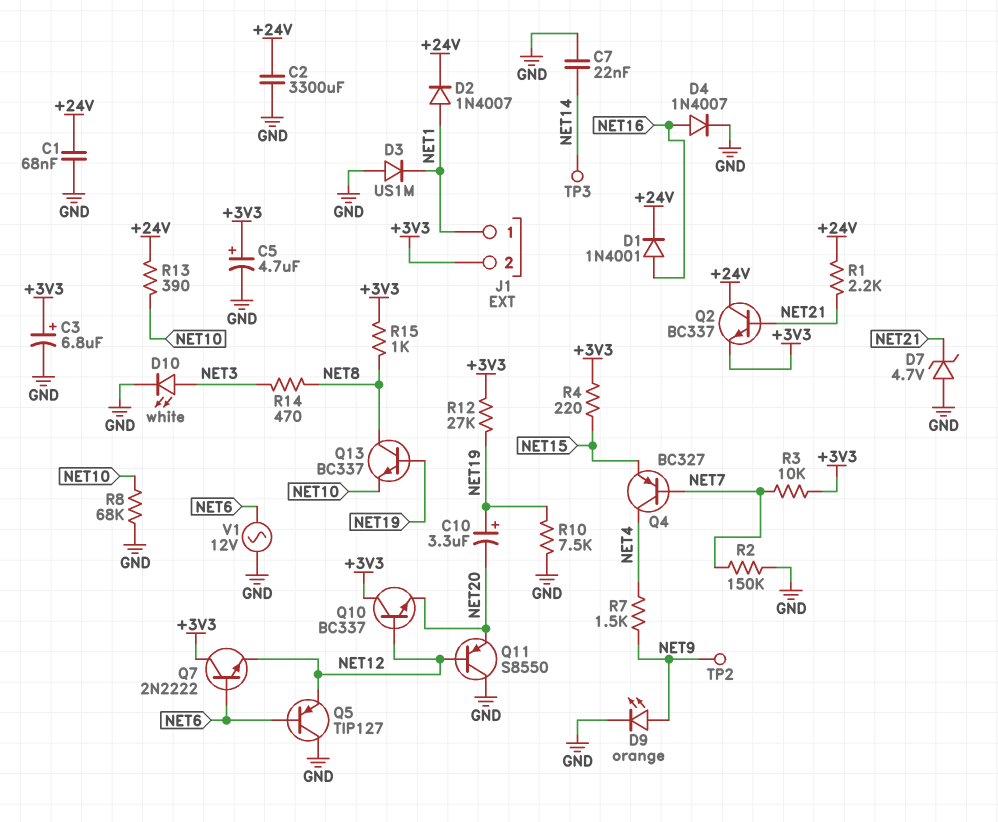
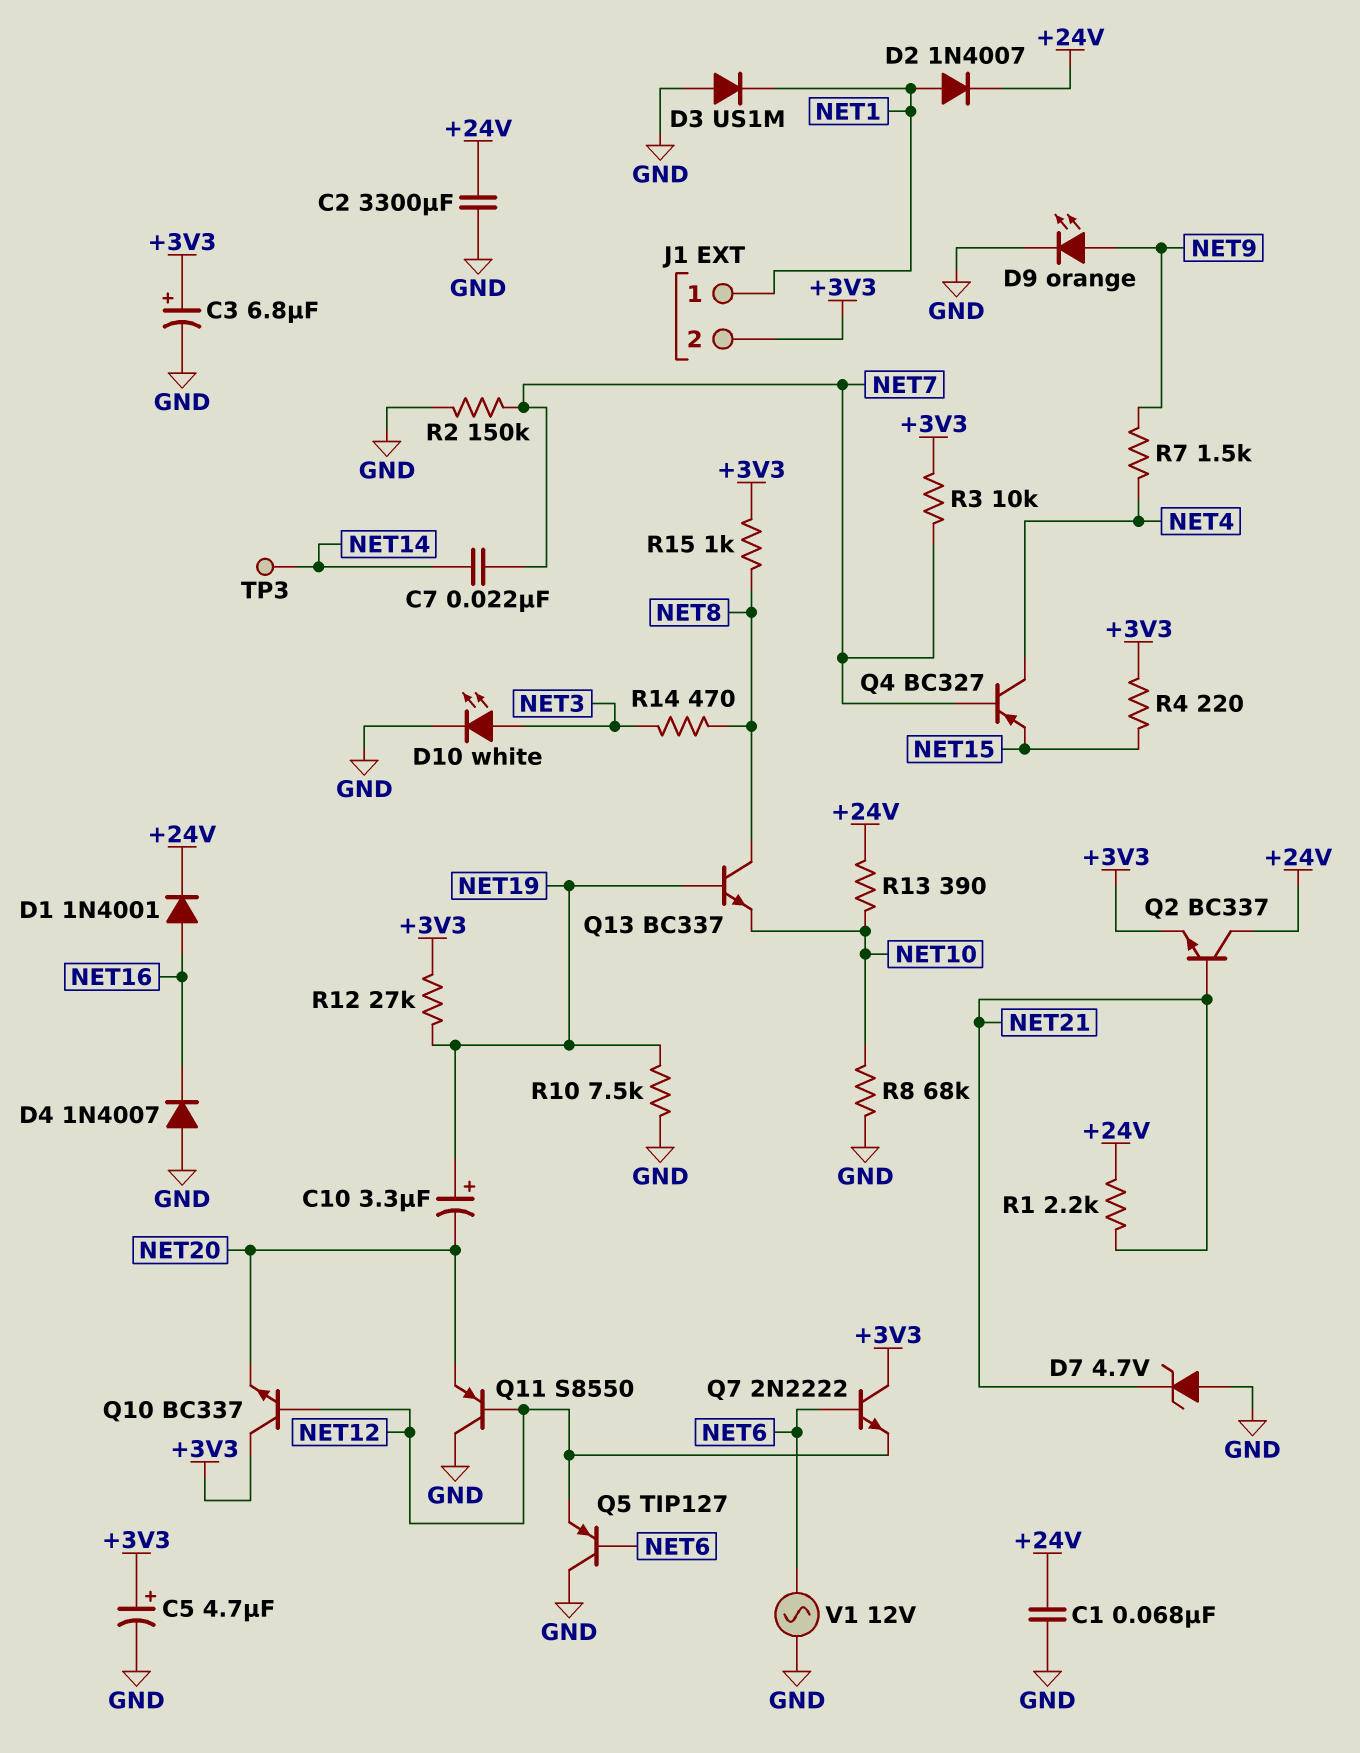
C7: 22nF (GND, NET14) -> 22nF (NET7, NET14)
D4: diode 1N4007 (A NET16, K GND) -> diode 1N4007 (A GND, K NET16)
TP2: test point (NET9) -> none

